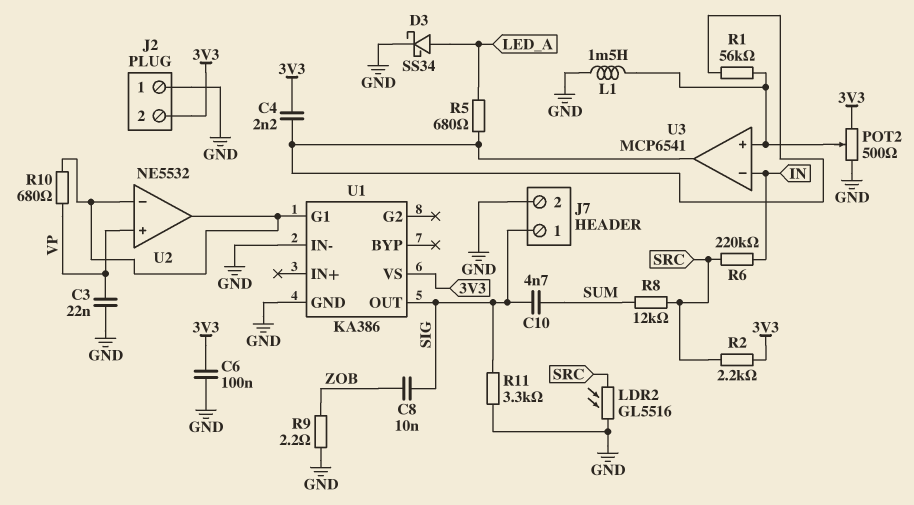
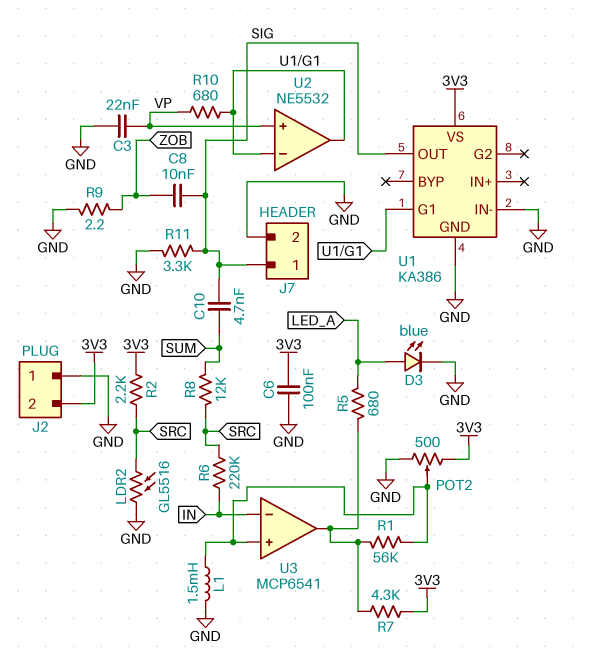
C4: 2.2nF (3V3, U3/out) -> none
D3: schottky SS34 (A LED_A, K GND) -> LED blue (A LED_A, K GND)
R7: none -> 4.3k (3V3, U3/out)

